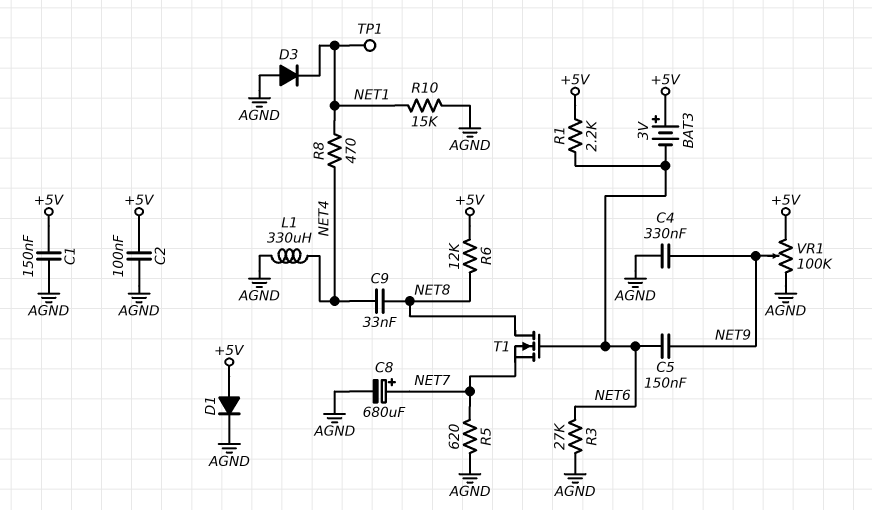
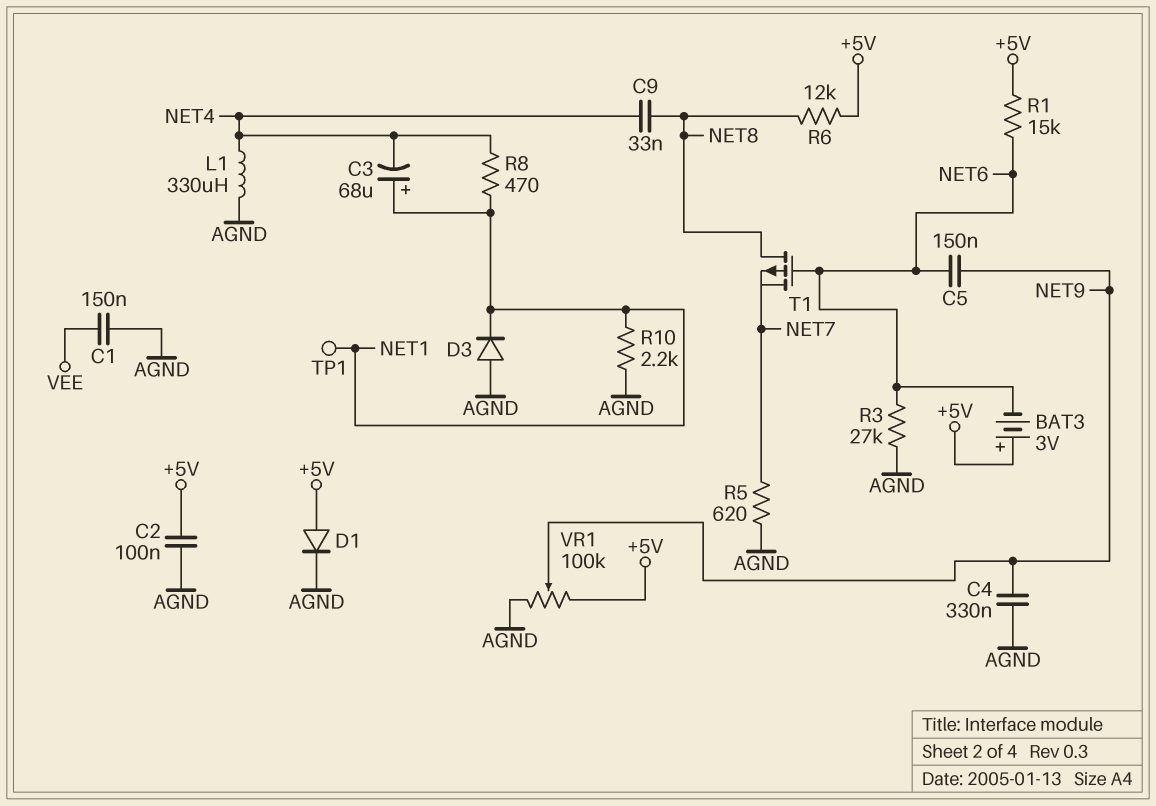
C1: 150nF (+5V, AGND) -> 150nF (AGND, VEE)
C3: none -> 68uF (plus NET1, minus NET4)
C8: 680uF (plus NET7, minus AGND) -> none
R1: 2.2k (+5V, NET6) -> 15k (+5V, NET6)
R10: 15k (AGND, NET1) -> 2.2k (AGND, NET1)
T1: NMOS (G NET6, D NET8, S NET7) -> PMOS (G NET6, D NET8, S NET7)

